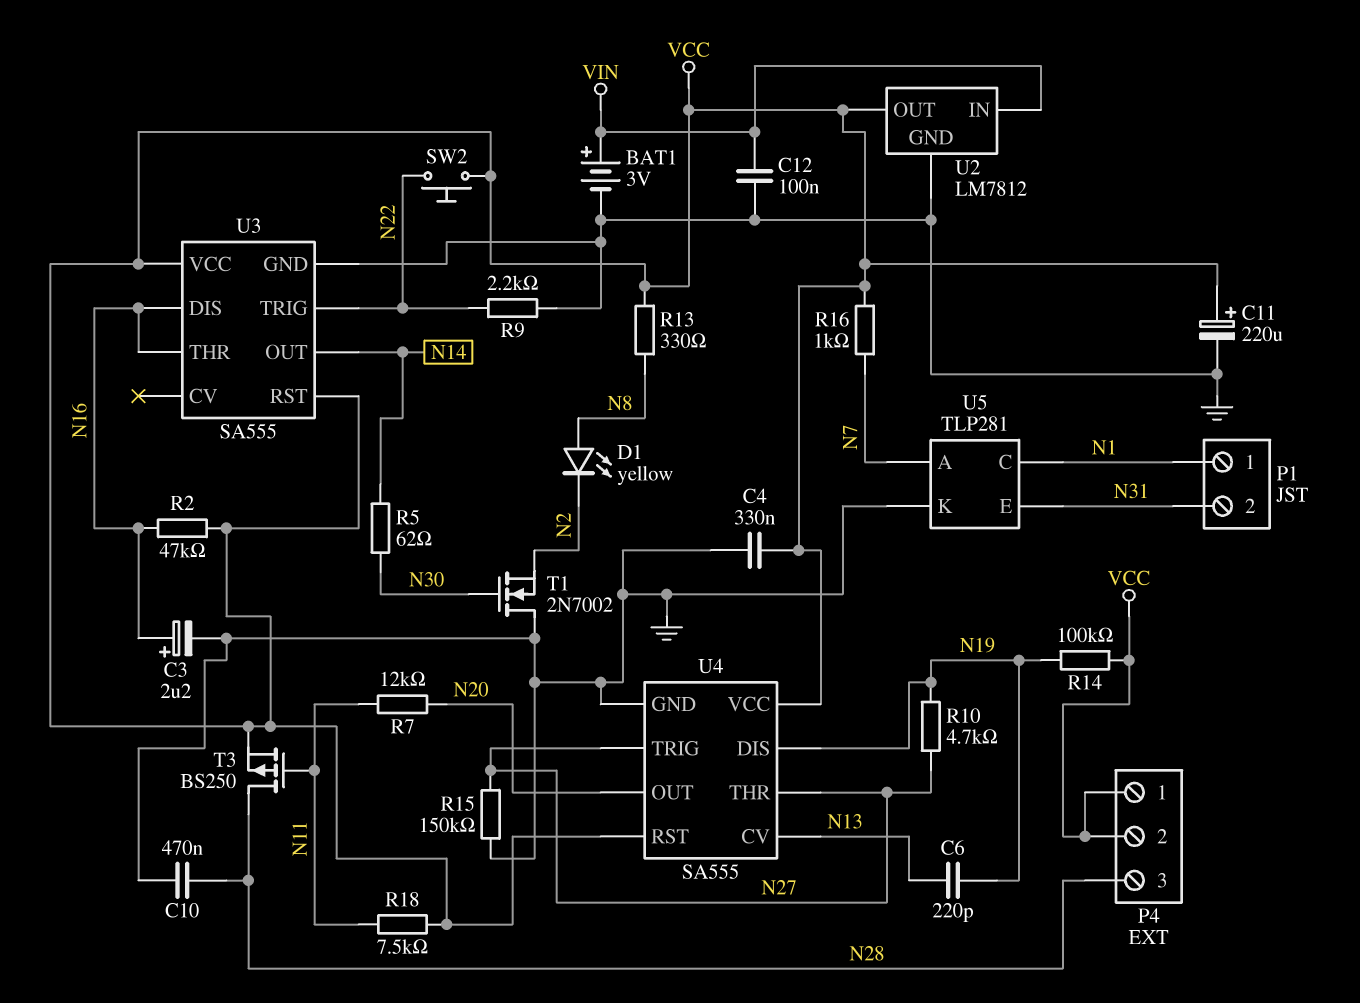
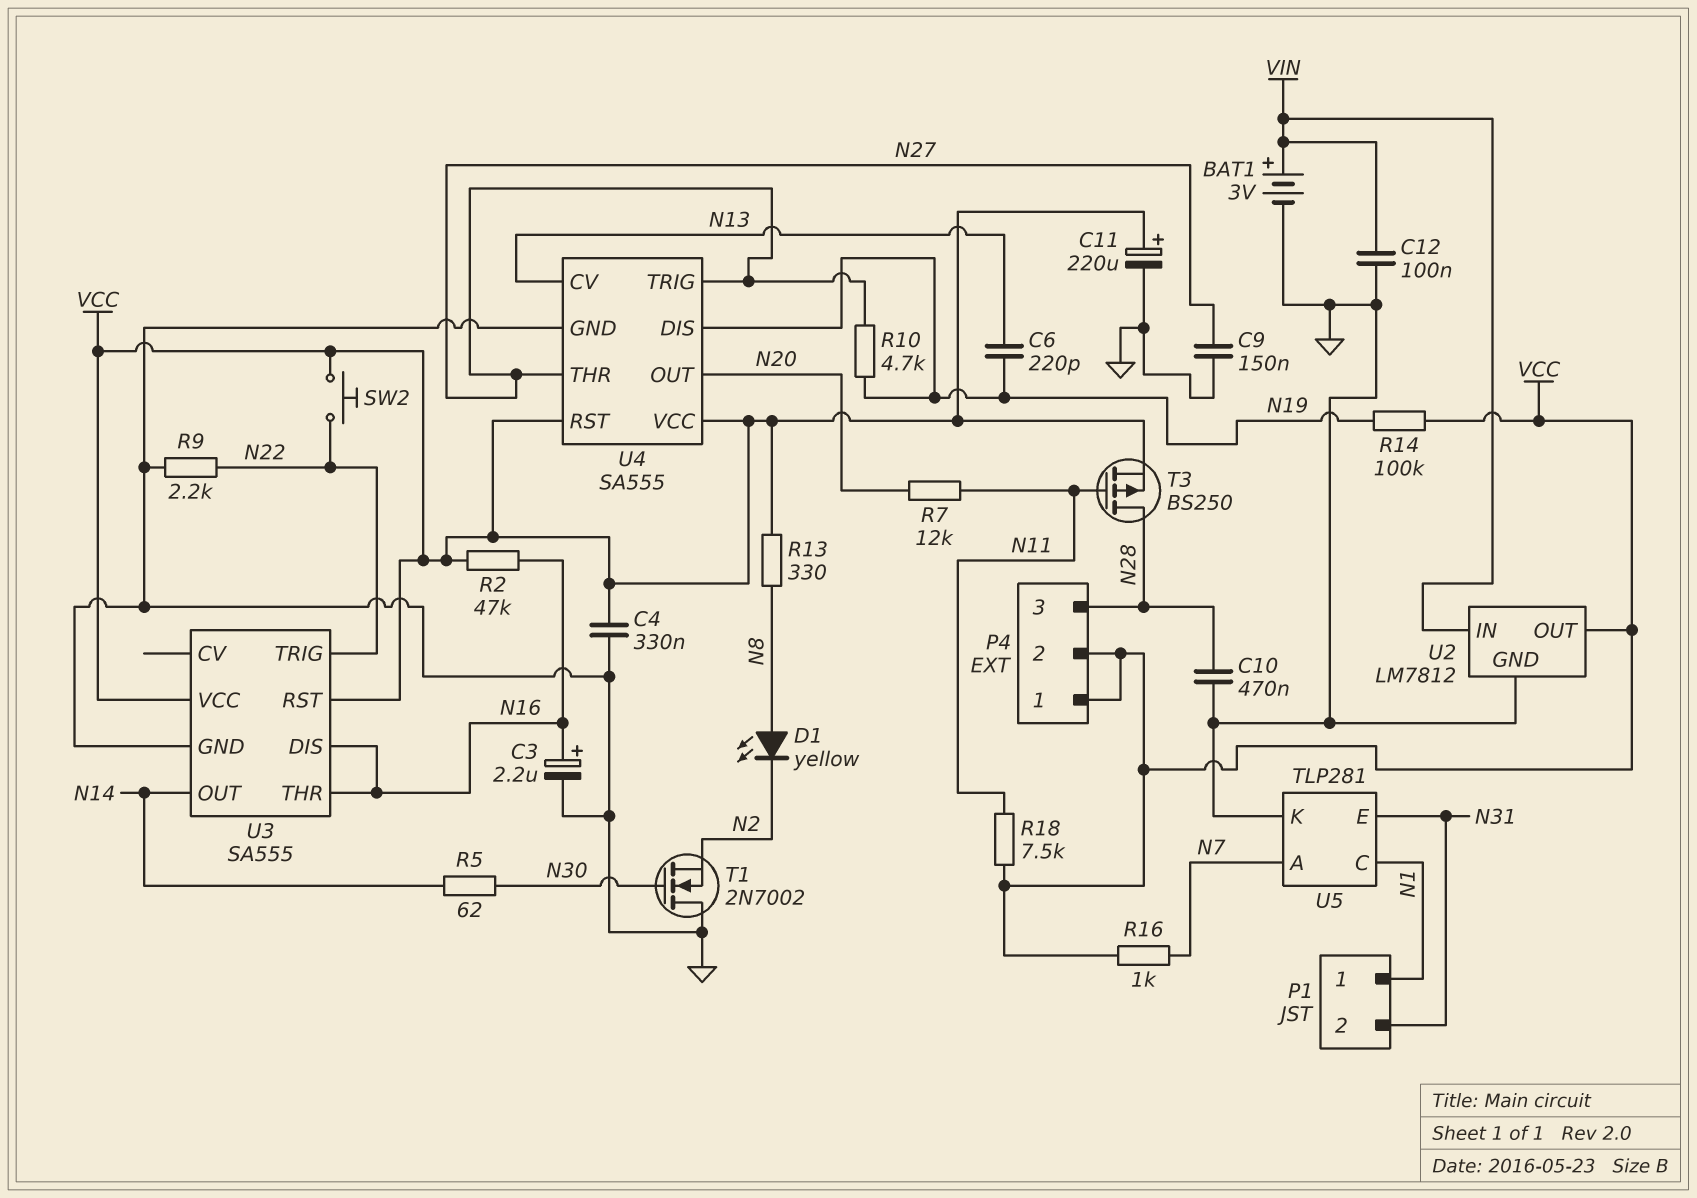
C9: none -> 150nF (GND, N27)
R15: 150k (GND, N27) -> none

